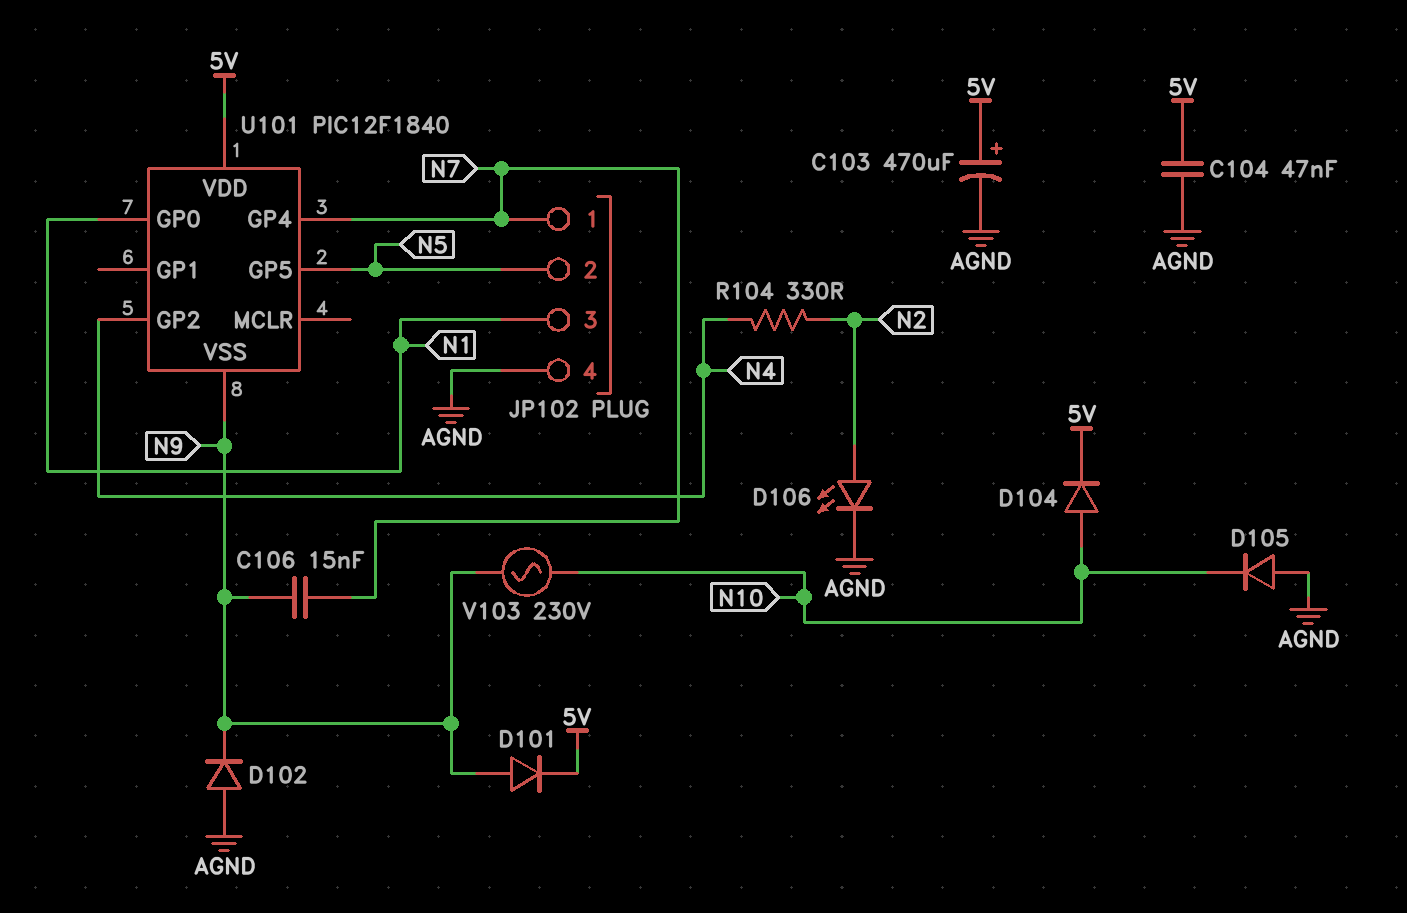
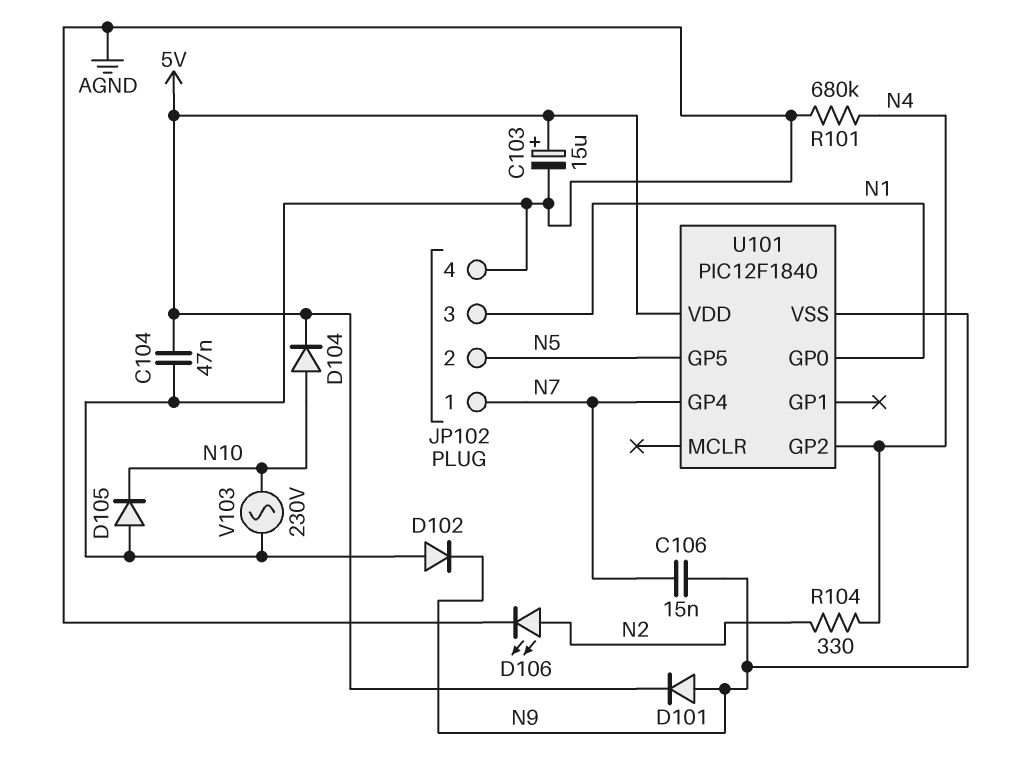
C103: 470uF (plus 5V, minus AGND) -> 15uF (plus 5V, minus AGND)
R101: none -> 680k (AGND, N4)
V103: AC 230V (N9, N10) -> AC 230V (AGND, N10)

